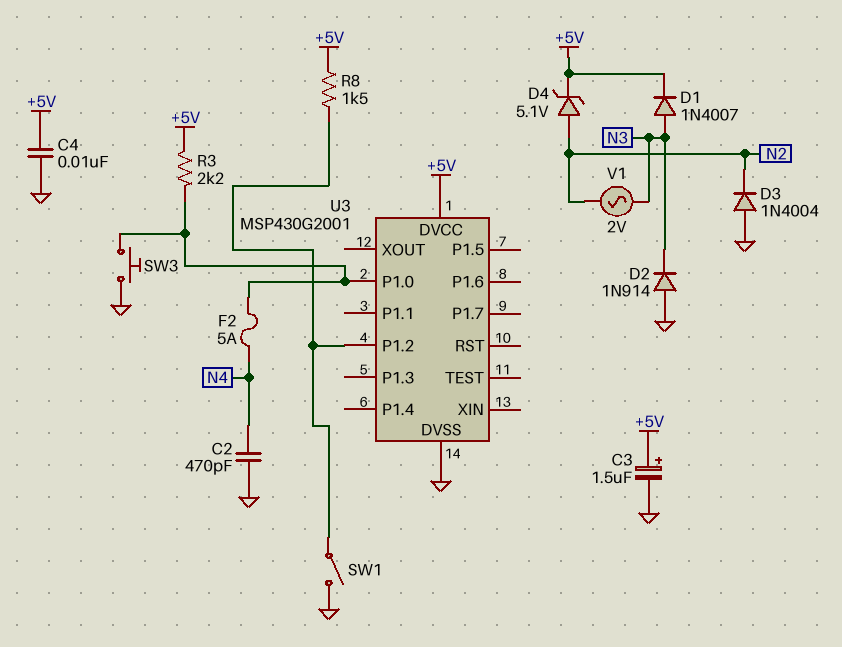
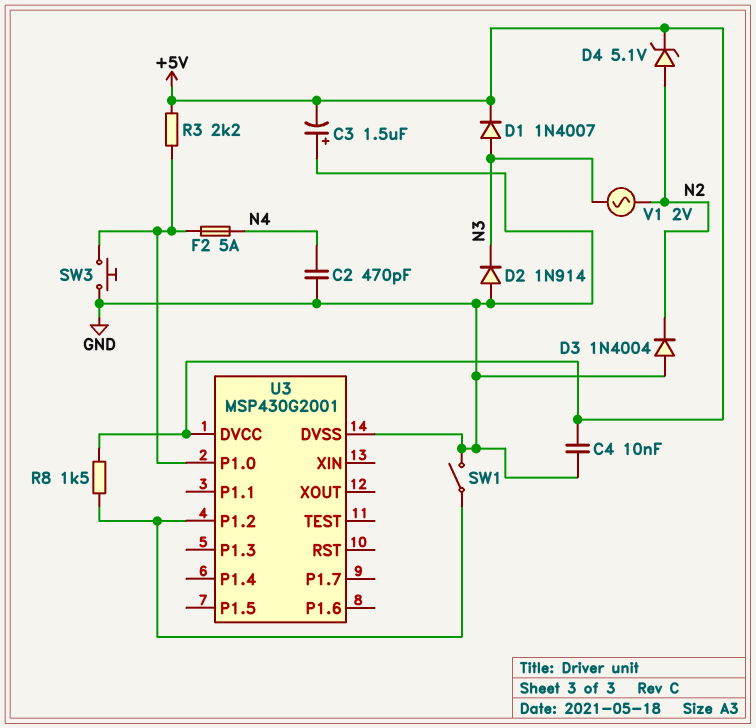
C3: 1.5uF (plus +5V, minus GND) -> 1.5uF (plus GND, minus +5V)

